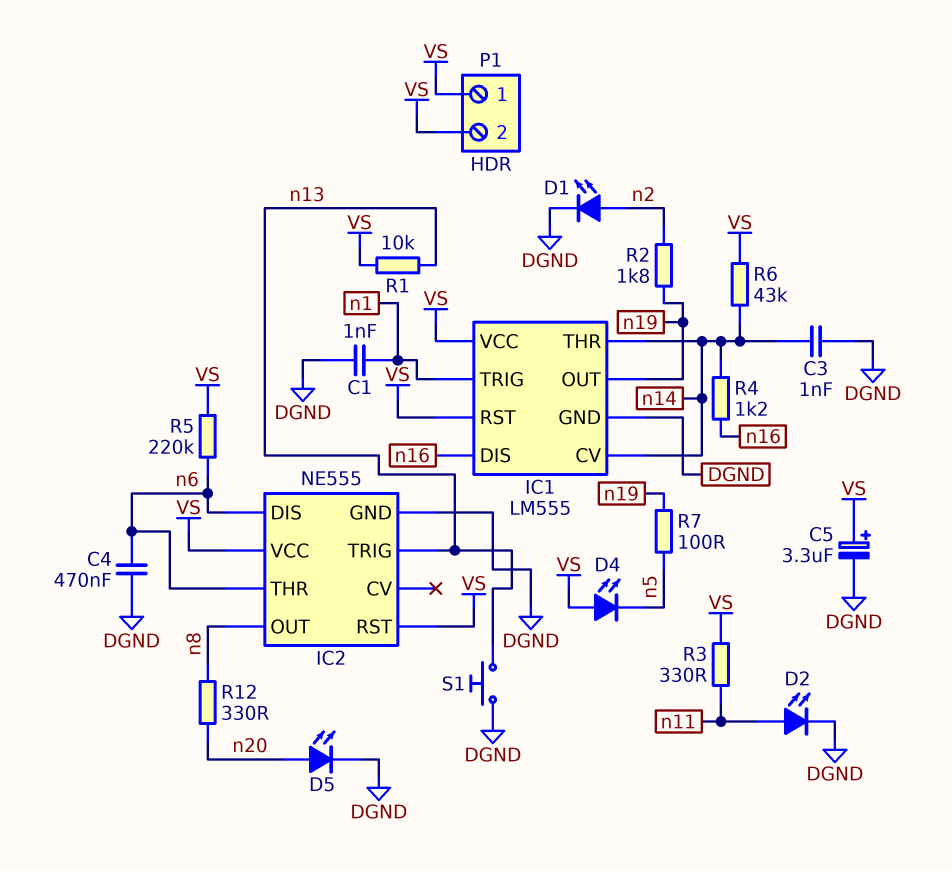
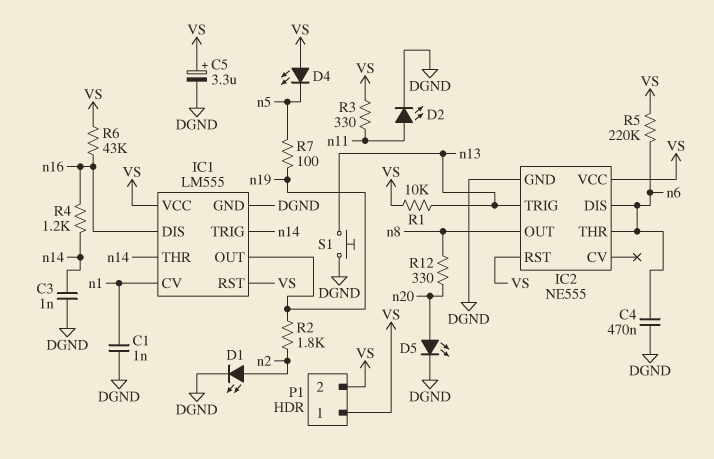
IC1 pin CV: n14 -> n1
IC1 pin TRIG: n1 -> n14
R6: 43k (VS, n14) -> 43k (VS, n16)

